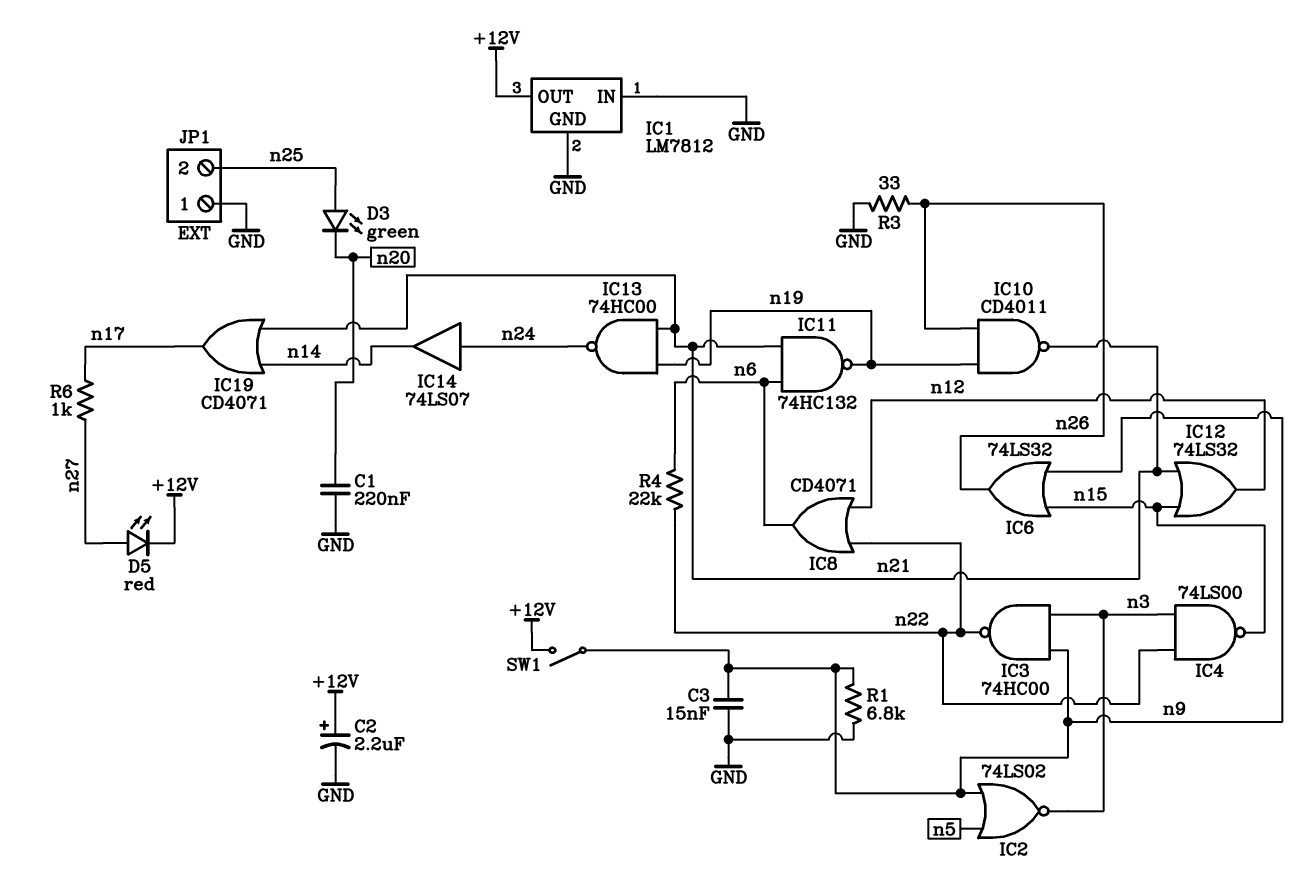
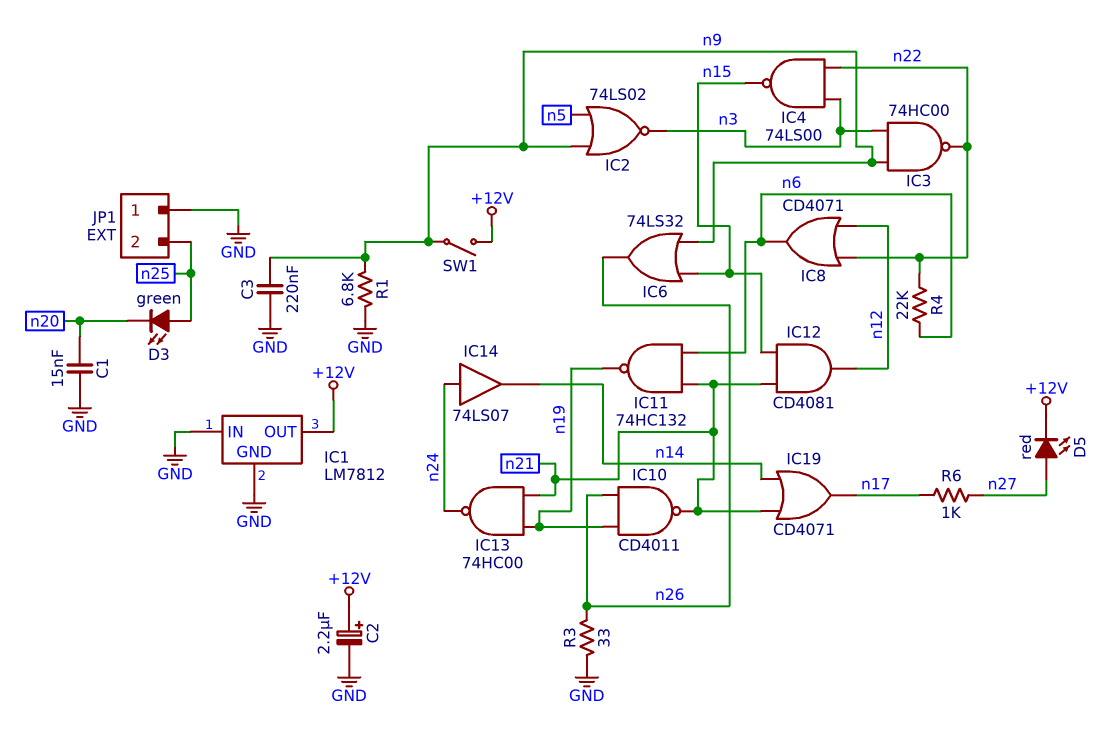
C1: 220nF (GND, n20) -> 15nF (GND, n20)
C3: 15nF (GND, n9) -> 220nF (GND, n9)
IC12: OR 74LS32 (in n15, in n21, out n12) -> AND CD4081 (in n15, in n21, out n12)

